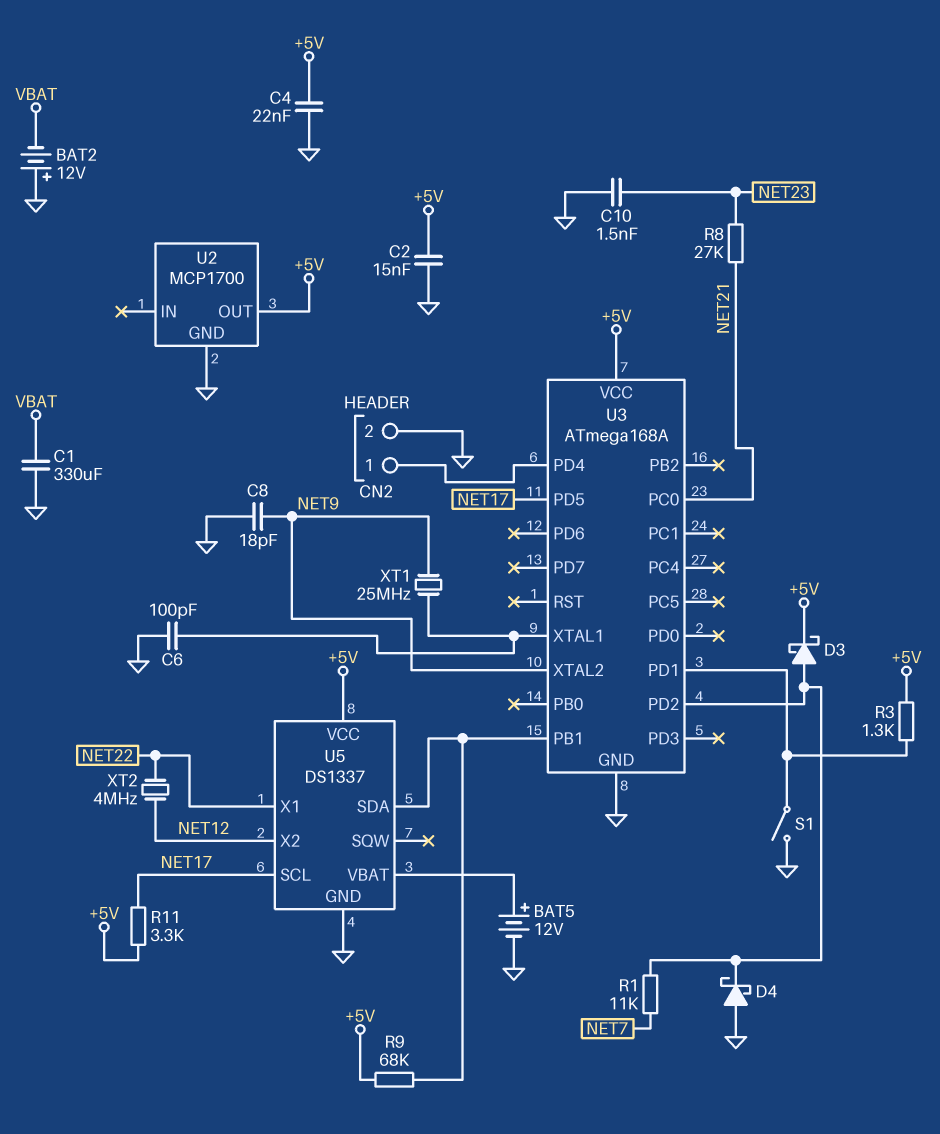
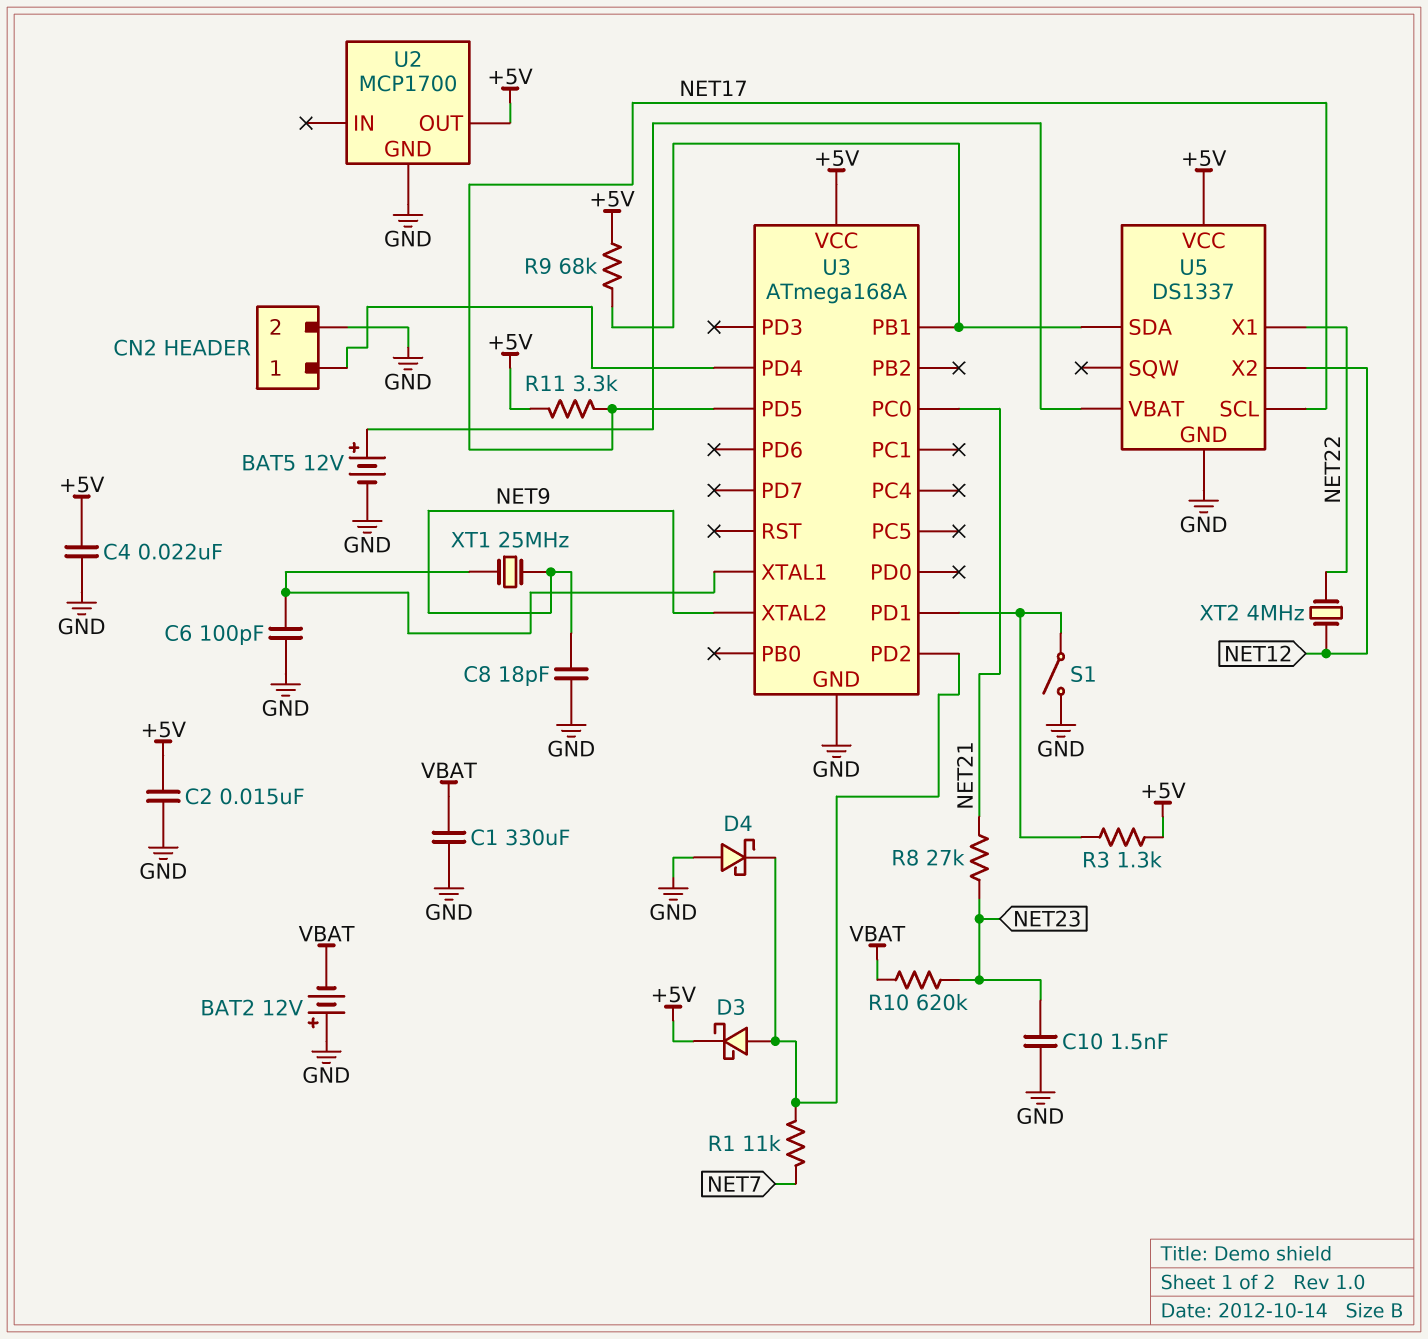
R10: none -> 620k (NET23, VBAT)

